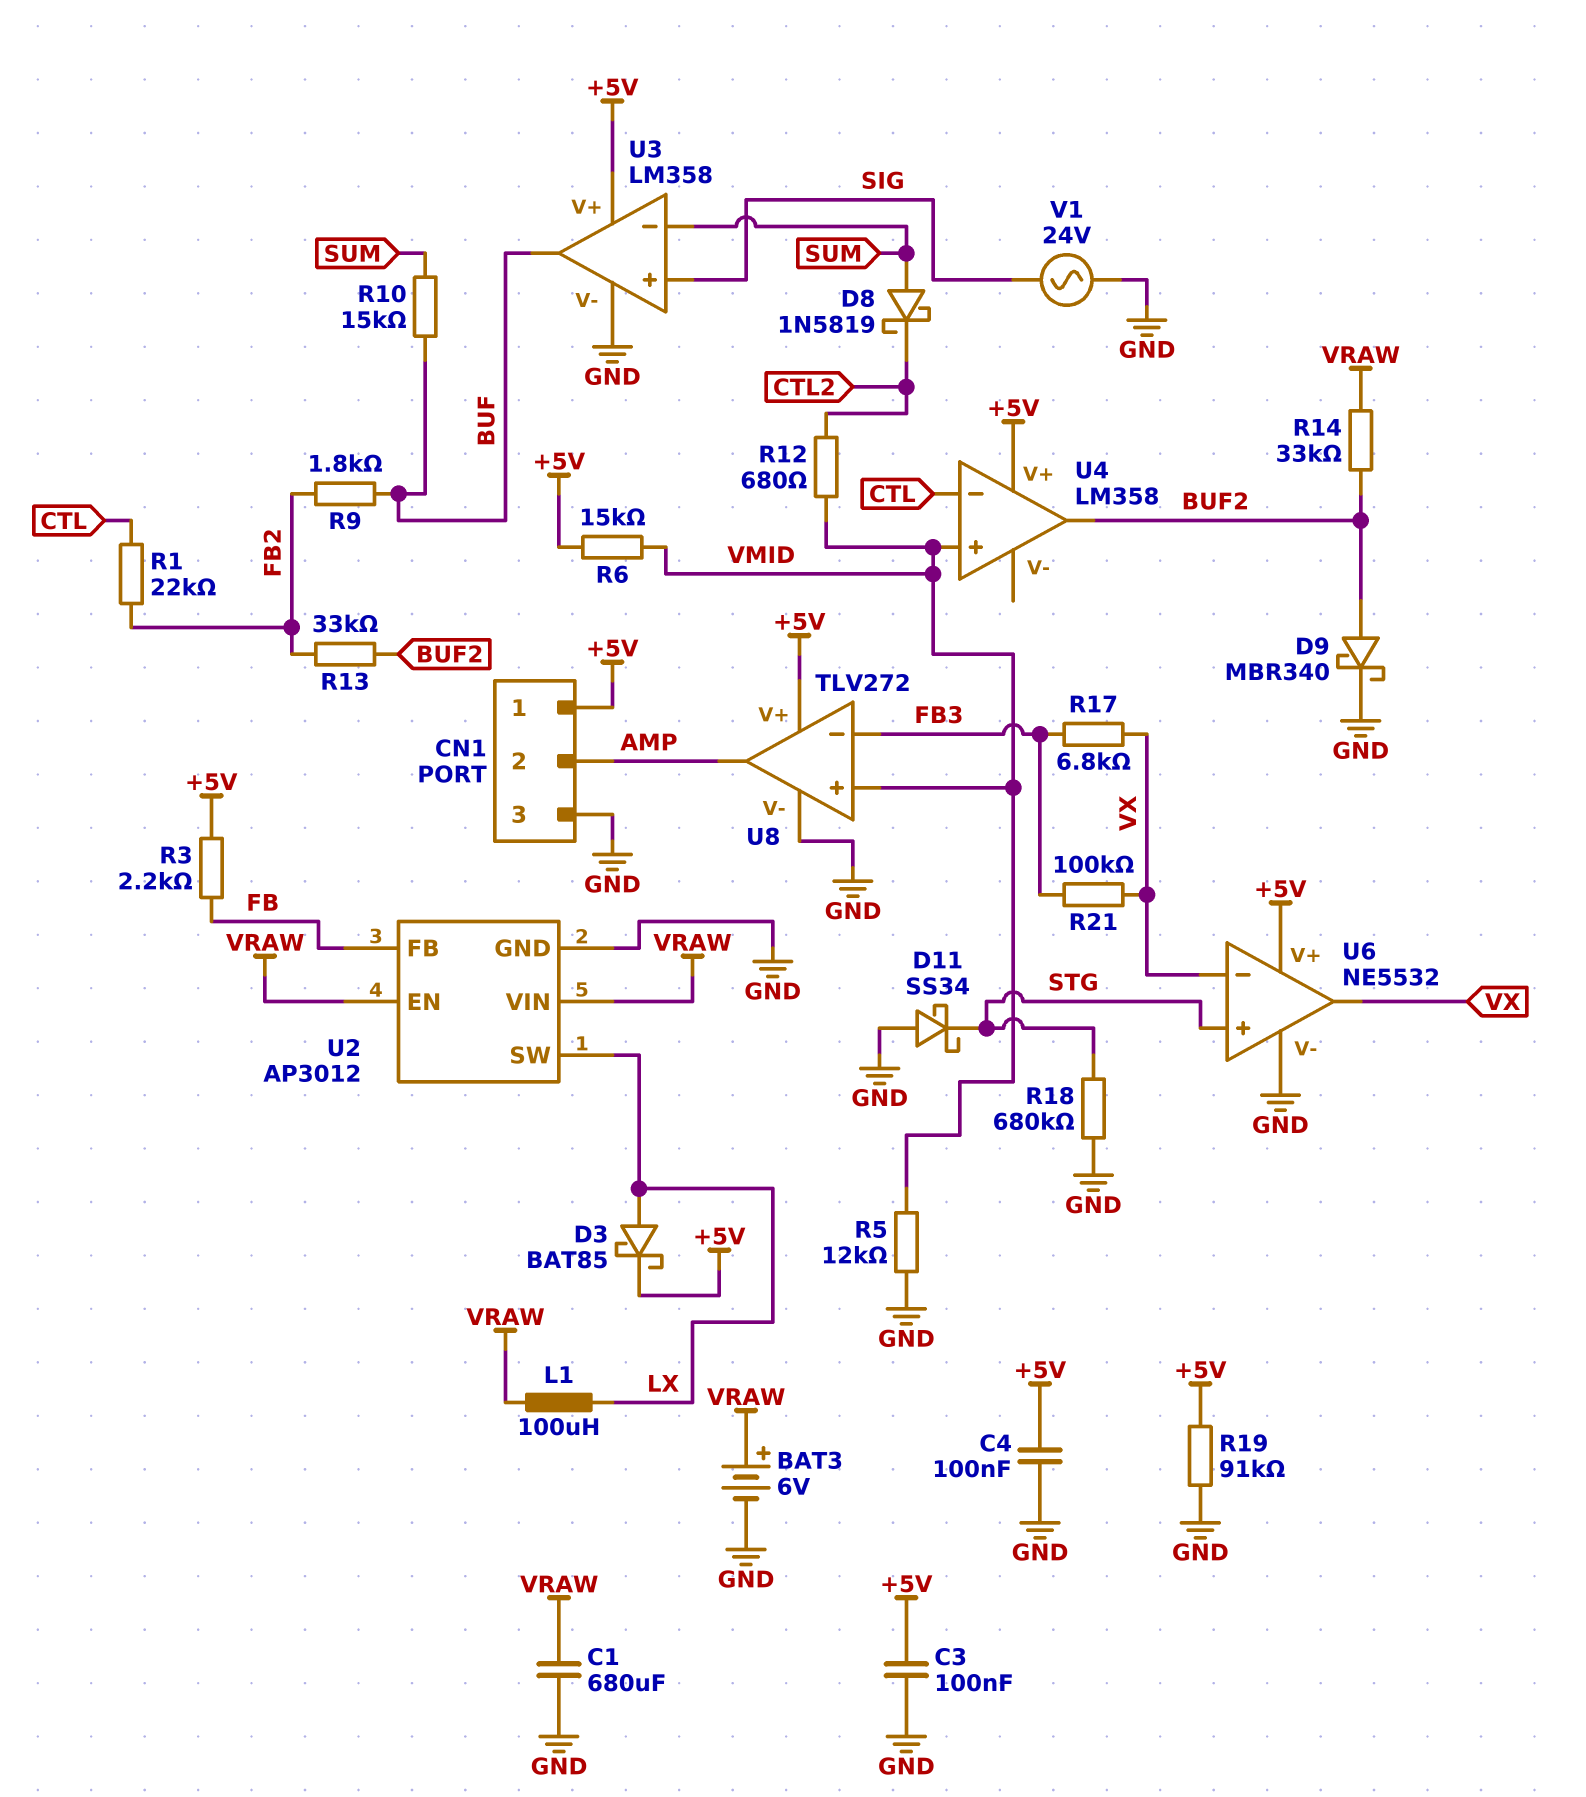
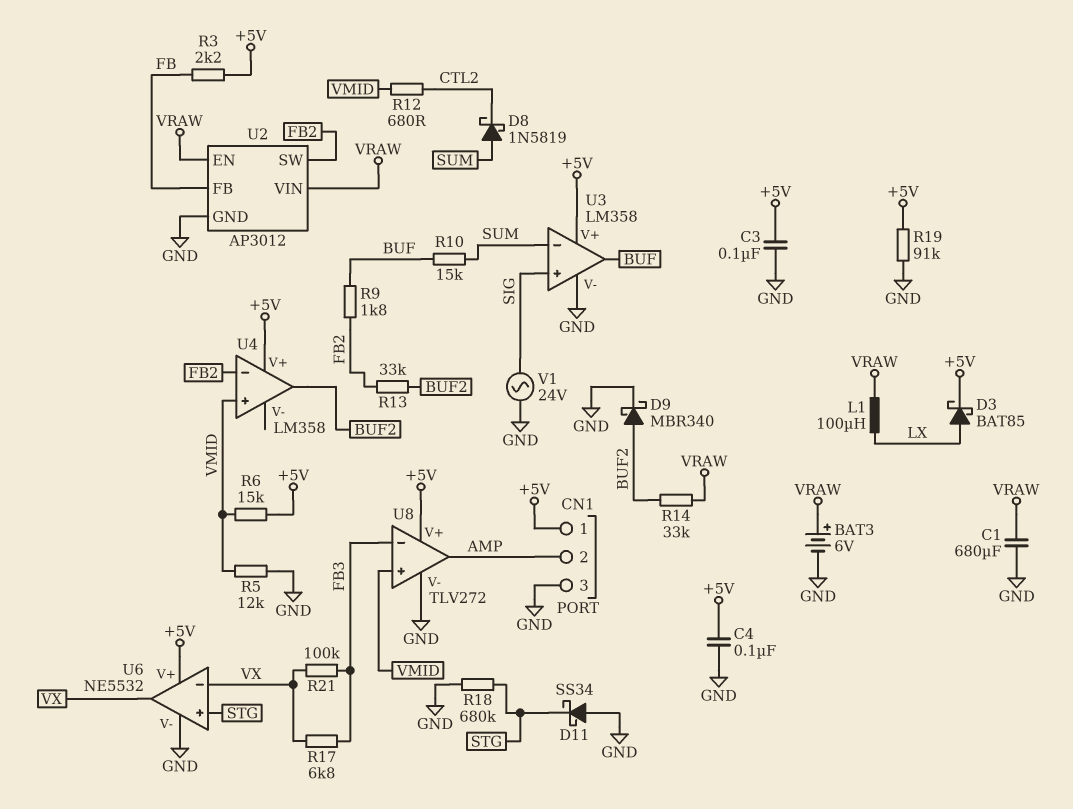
R1: 22k (CTL, FB2) -> none
U2 pin SW: LX -> FB2
U4 pin in-: CTL -> FB2

